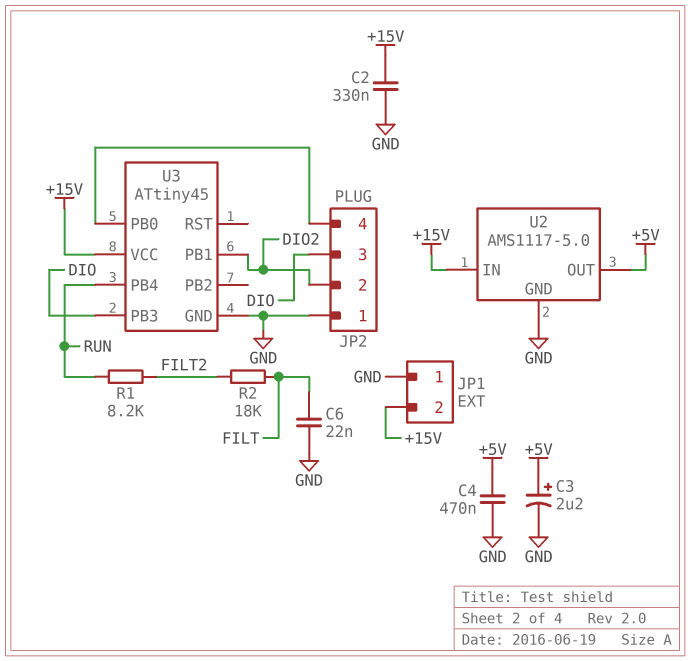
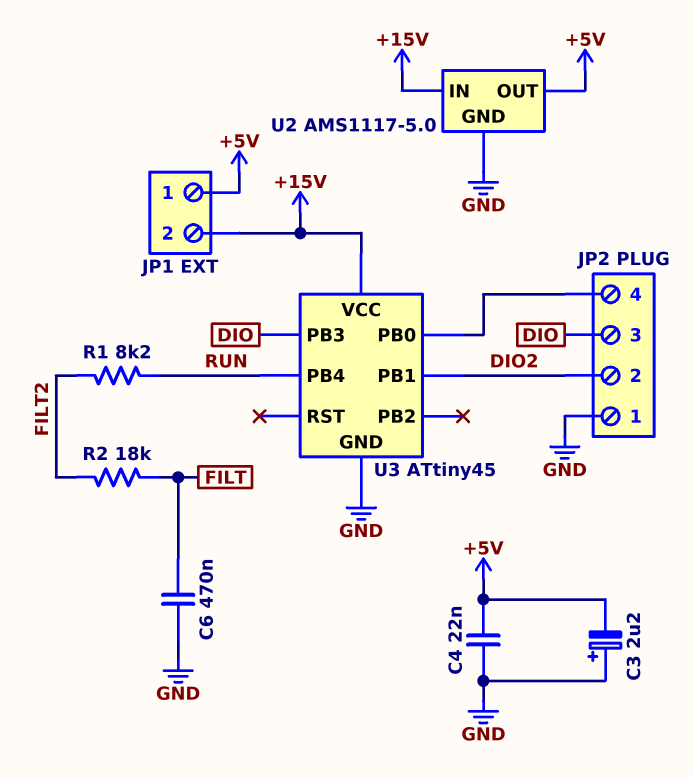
C2: 330nF (+15V, GND) -> none
C3: 2.2uF (plus +5V, minus GND) -> 2.2uF (plus GND, minus +5V)
C4: 470nF (+5V, GND) -> 22nF (+5V, GND)
C6: 22nF (FILT, GND) -> 470nF (FILT, GND)
JP1 pin 1: GND -> +5V

